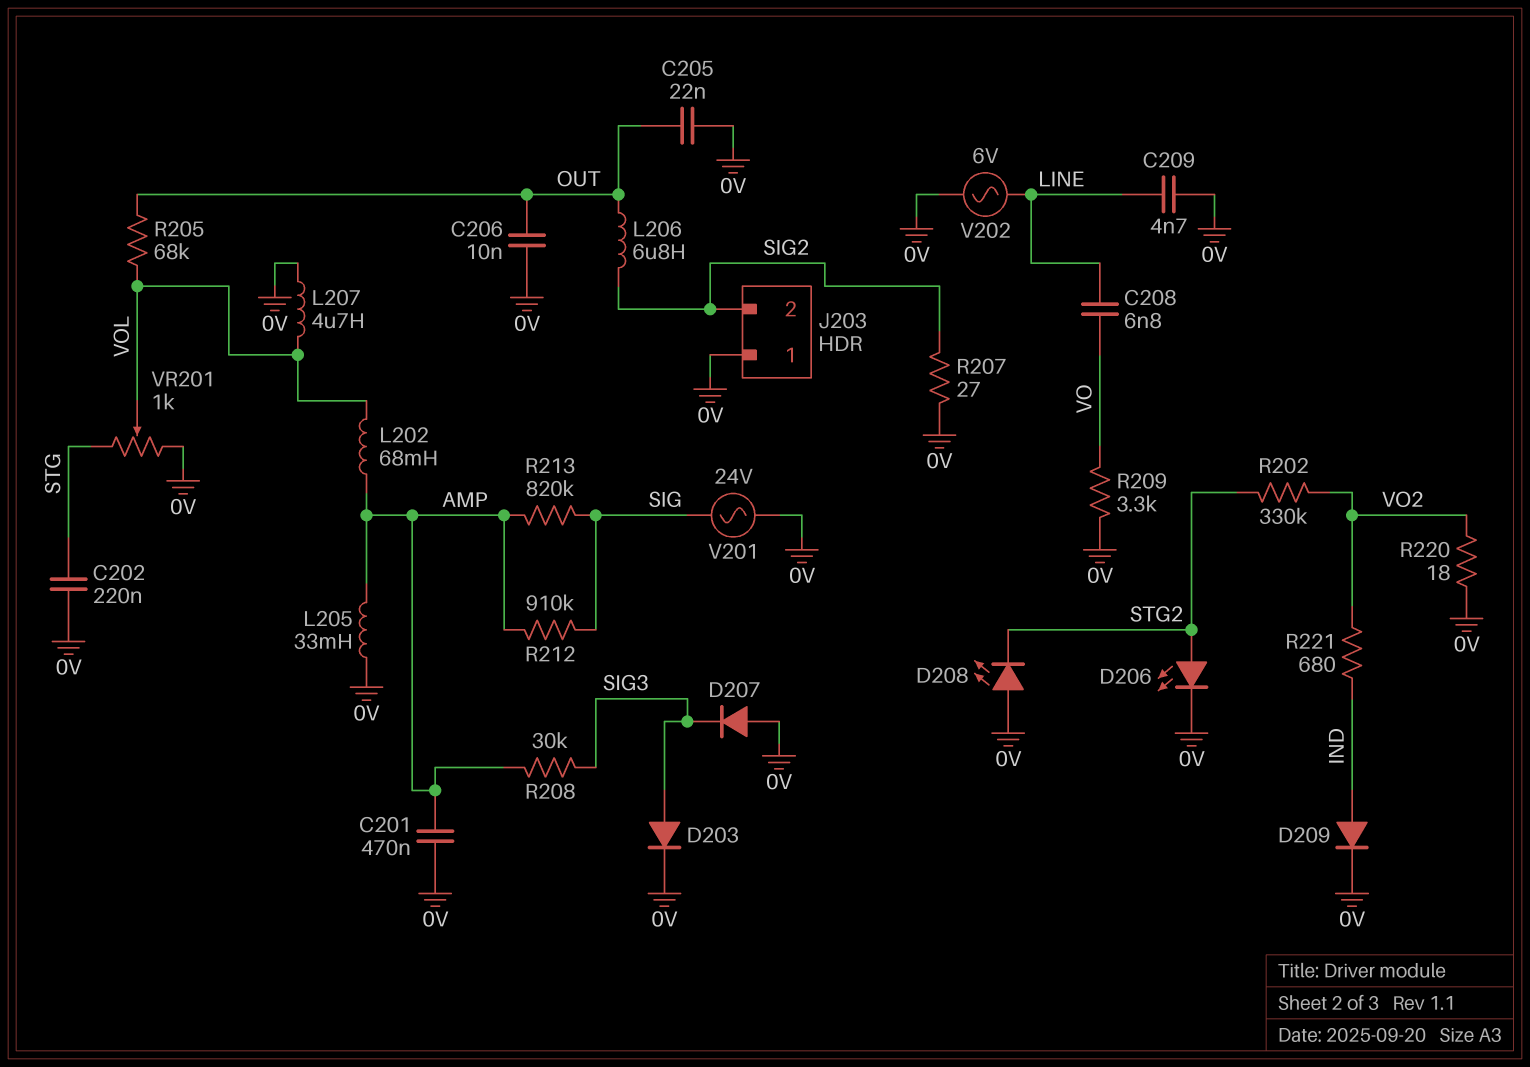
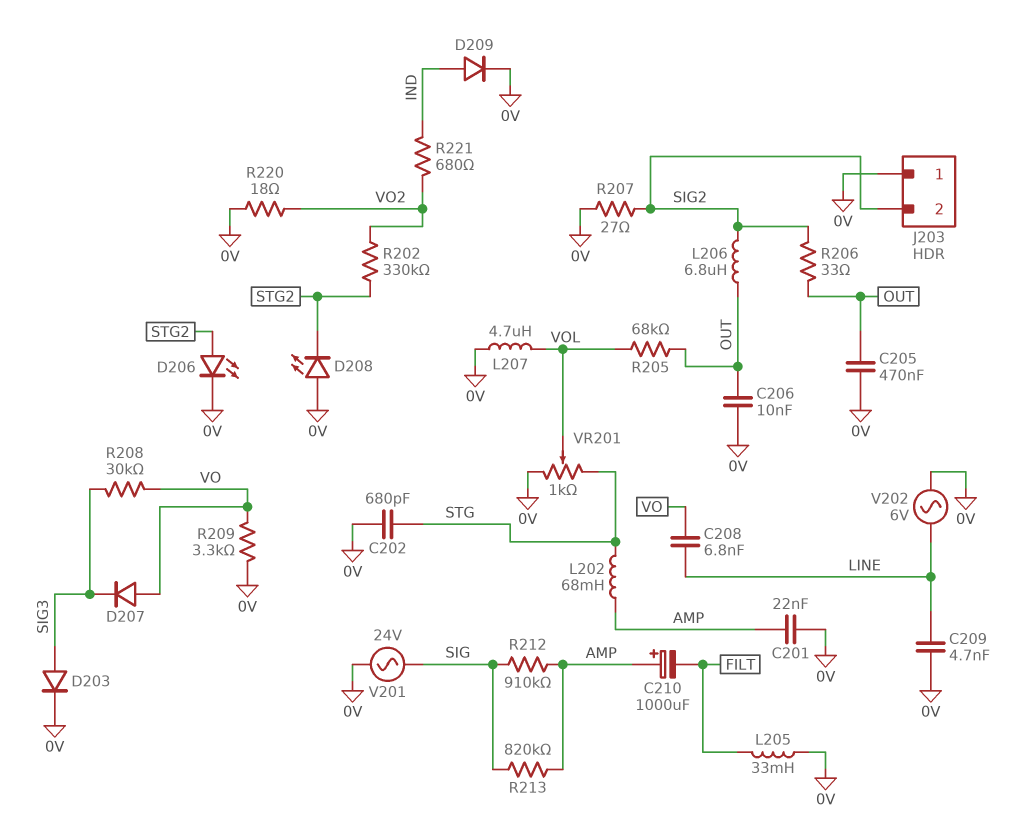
C201: 470nF (0V, AMP) -> 22nF (0V, AMP)
C202: 220nF (0V, STG) -> 680pF (0V, STG)
C205: 22nF (0V, OUT) -> 470nF (0V, OUT)
C210: none -> 1000uF (plus AMP, minus FILT)
D207: diode (A 0V, K SIG3) -> diode (A VO, K SIG3)
L202: 68mH (AMP, VOL) -> 68mH (AMP, STG)
L205: 33mH (0V, AMP) -> 33mH (0V, FILT)
R206: none -> 33 (OUT, SIG2)
R208: 30k (AMP, SIG3) -> 30k (SIG3, VO)

